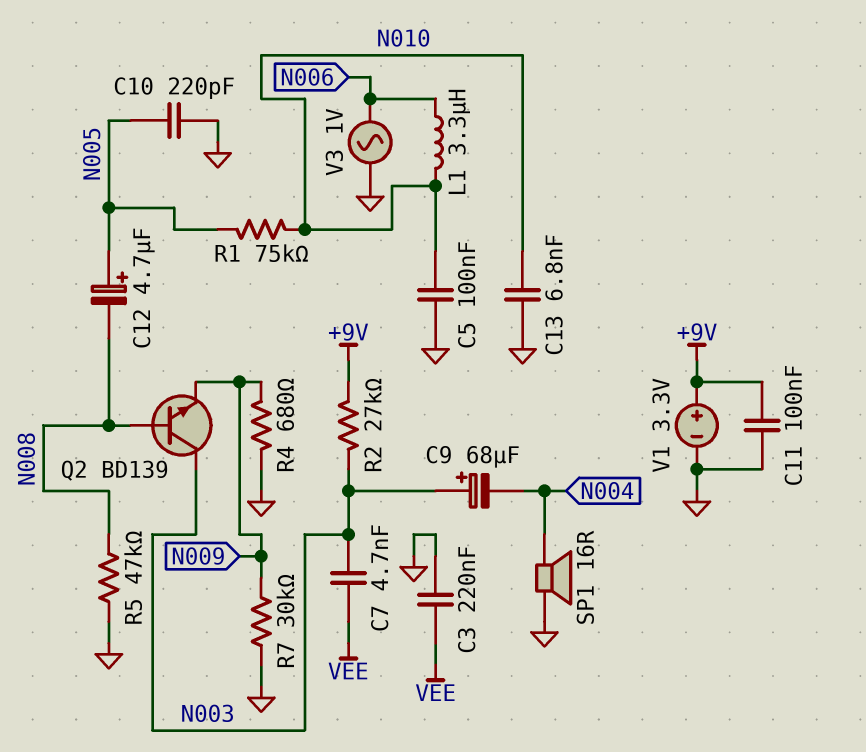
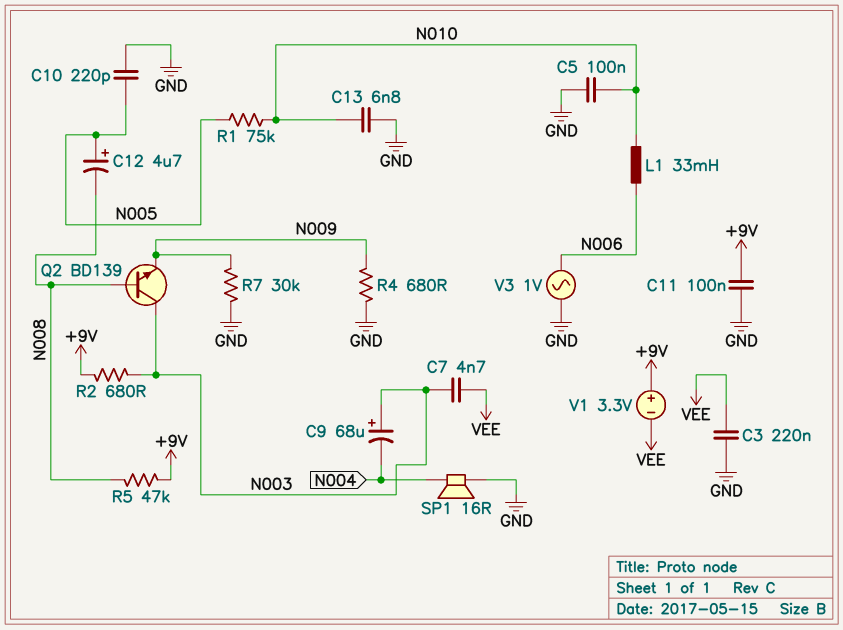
L1: 3.3uH (N006, N010) -> 33mH (N006, N010)
R2: 27k (+9V, N003) -> 680 (+9V, N003)
R5: 47k (GND, N008) -> 47k (+9V, N008)
V1: 3.3V (plus +9V, minus GND) -> 3.3V (plus +9V, minus VEE)

